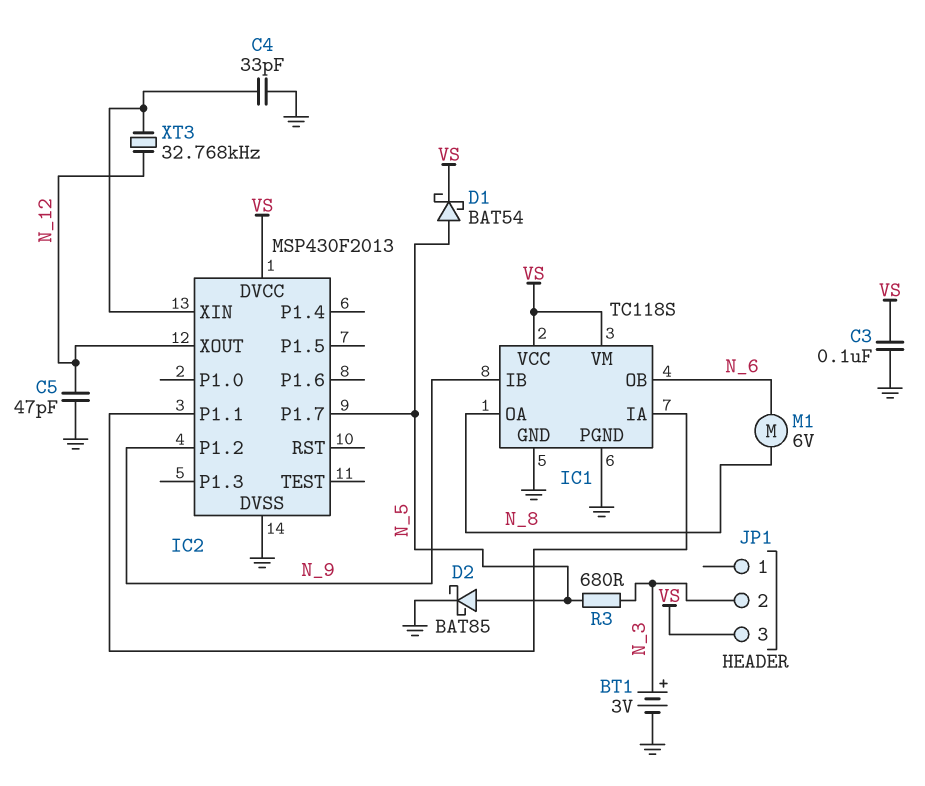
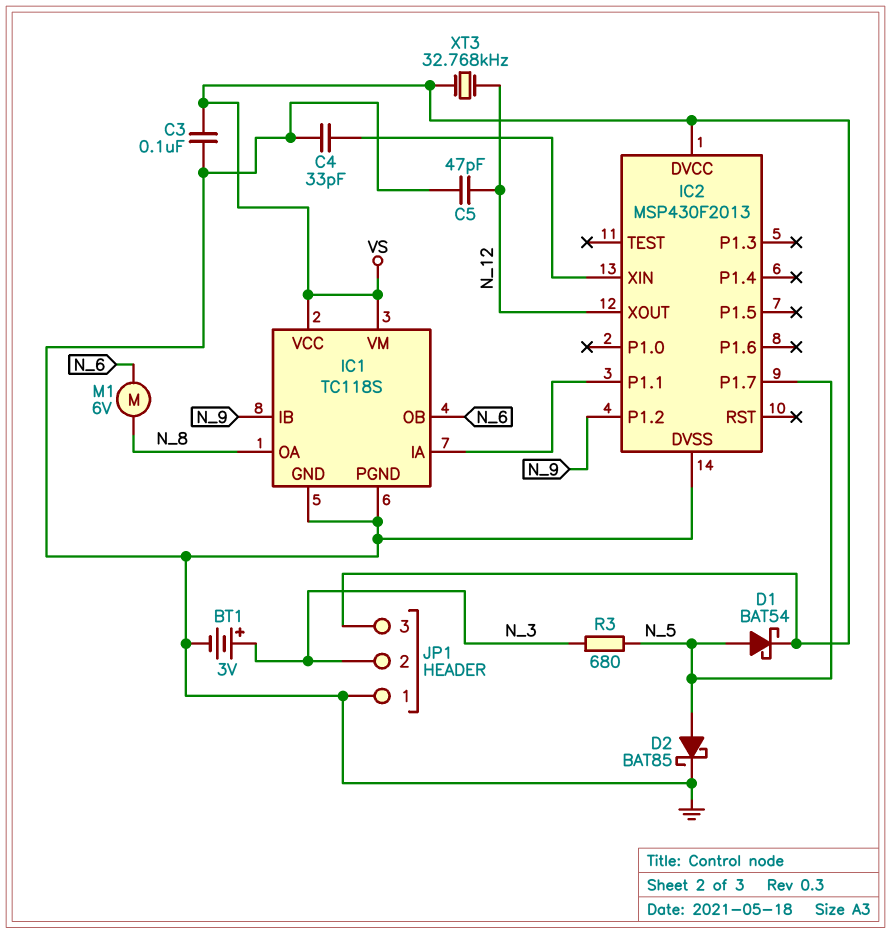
JP1 pin 1: none -> GND
XT3: 32.768kHz (IC2/XIN, N_12) -> 32.768kHz (N_12, VS)

